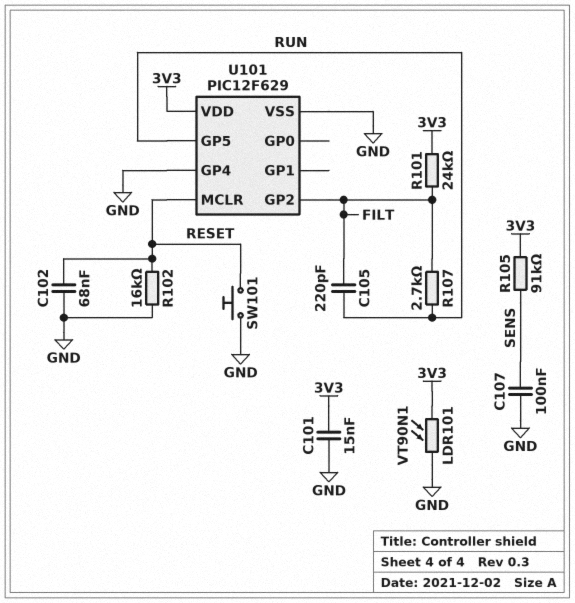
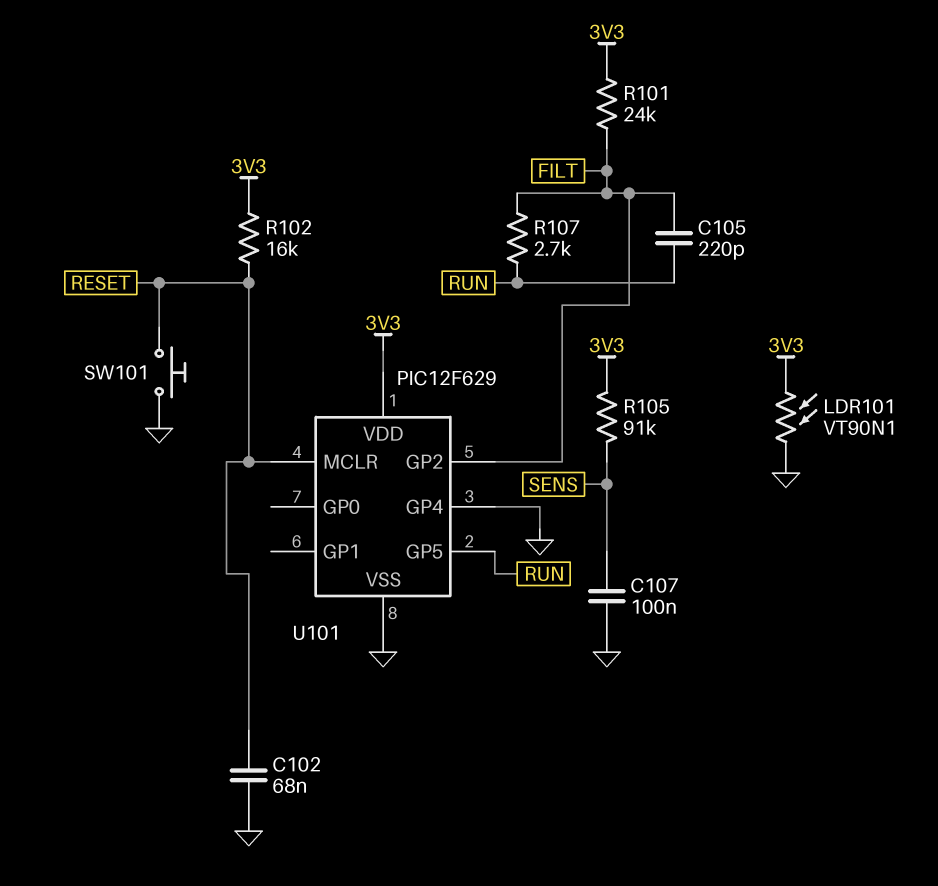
C101: 15nF (3V3, GND) -> none
R102: 16k (GND, RESET) -> 16k (3V3, RESET)

